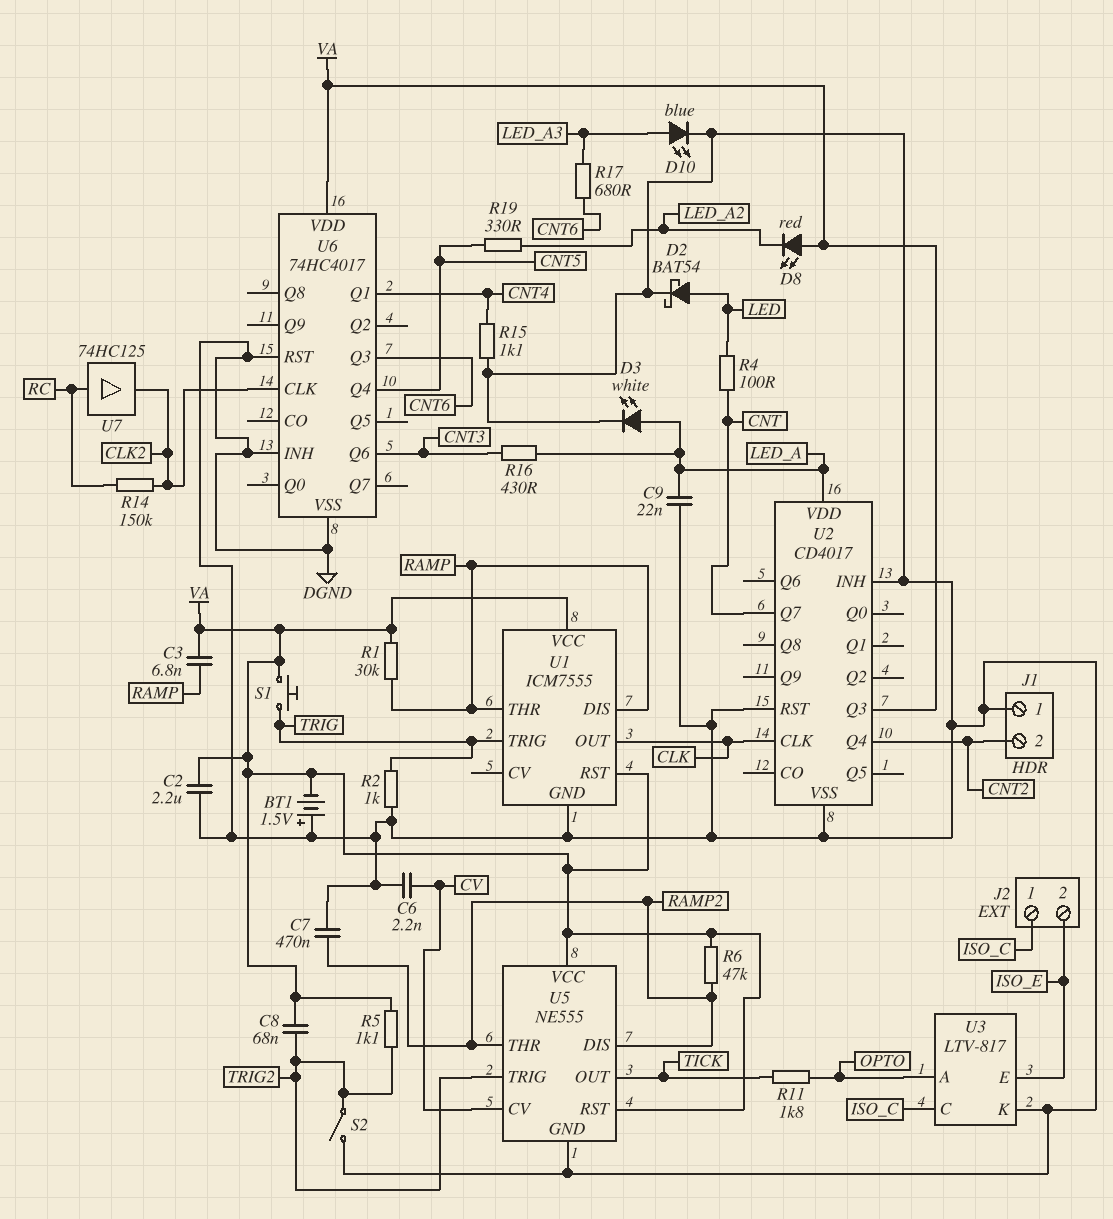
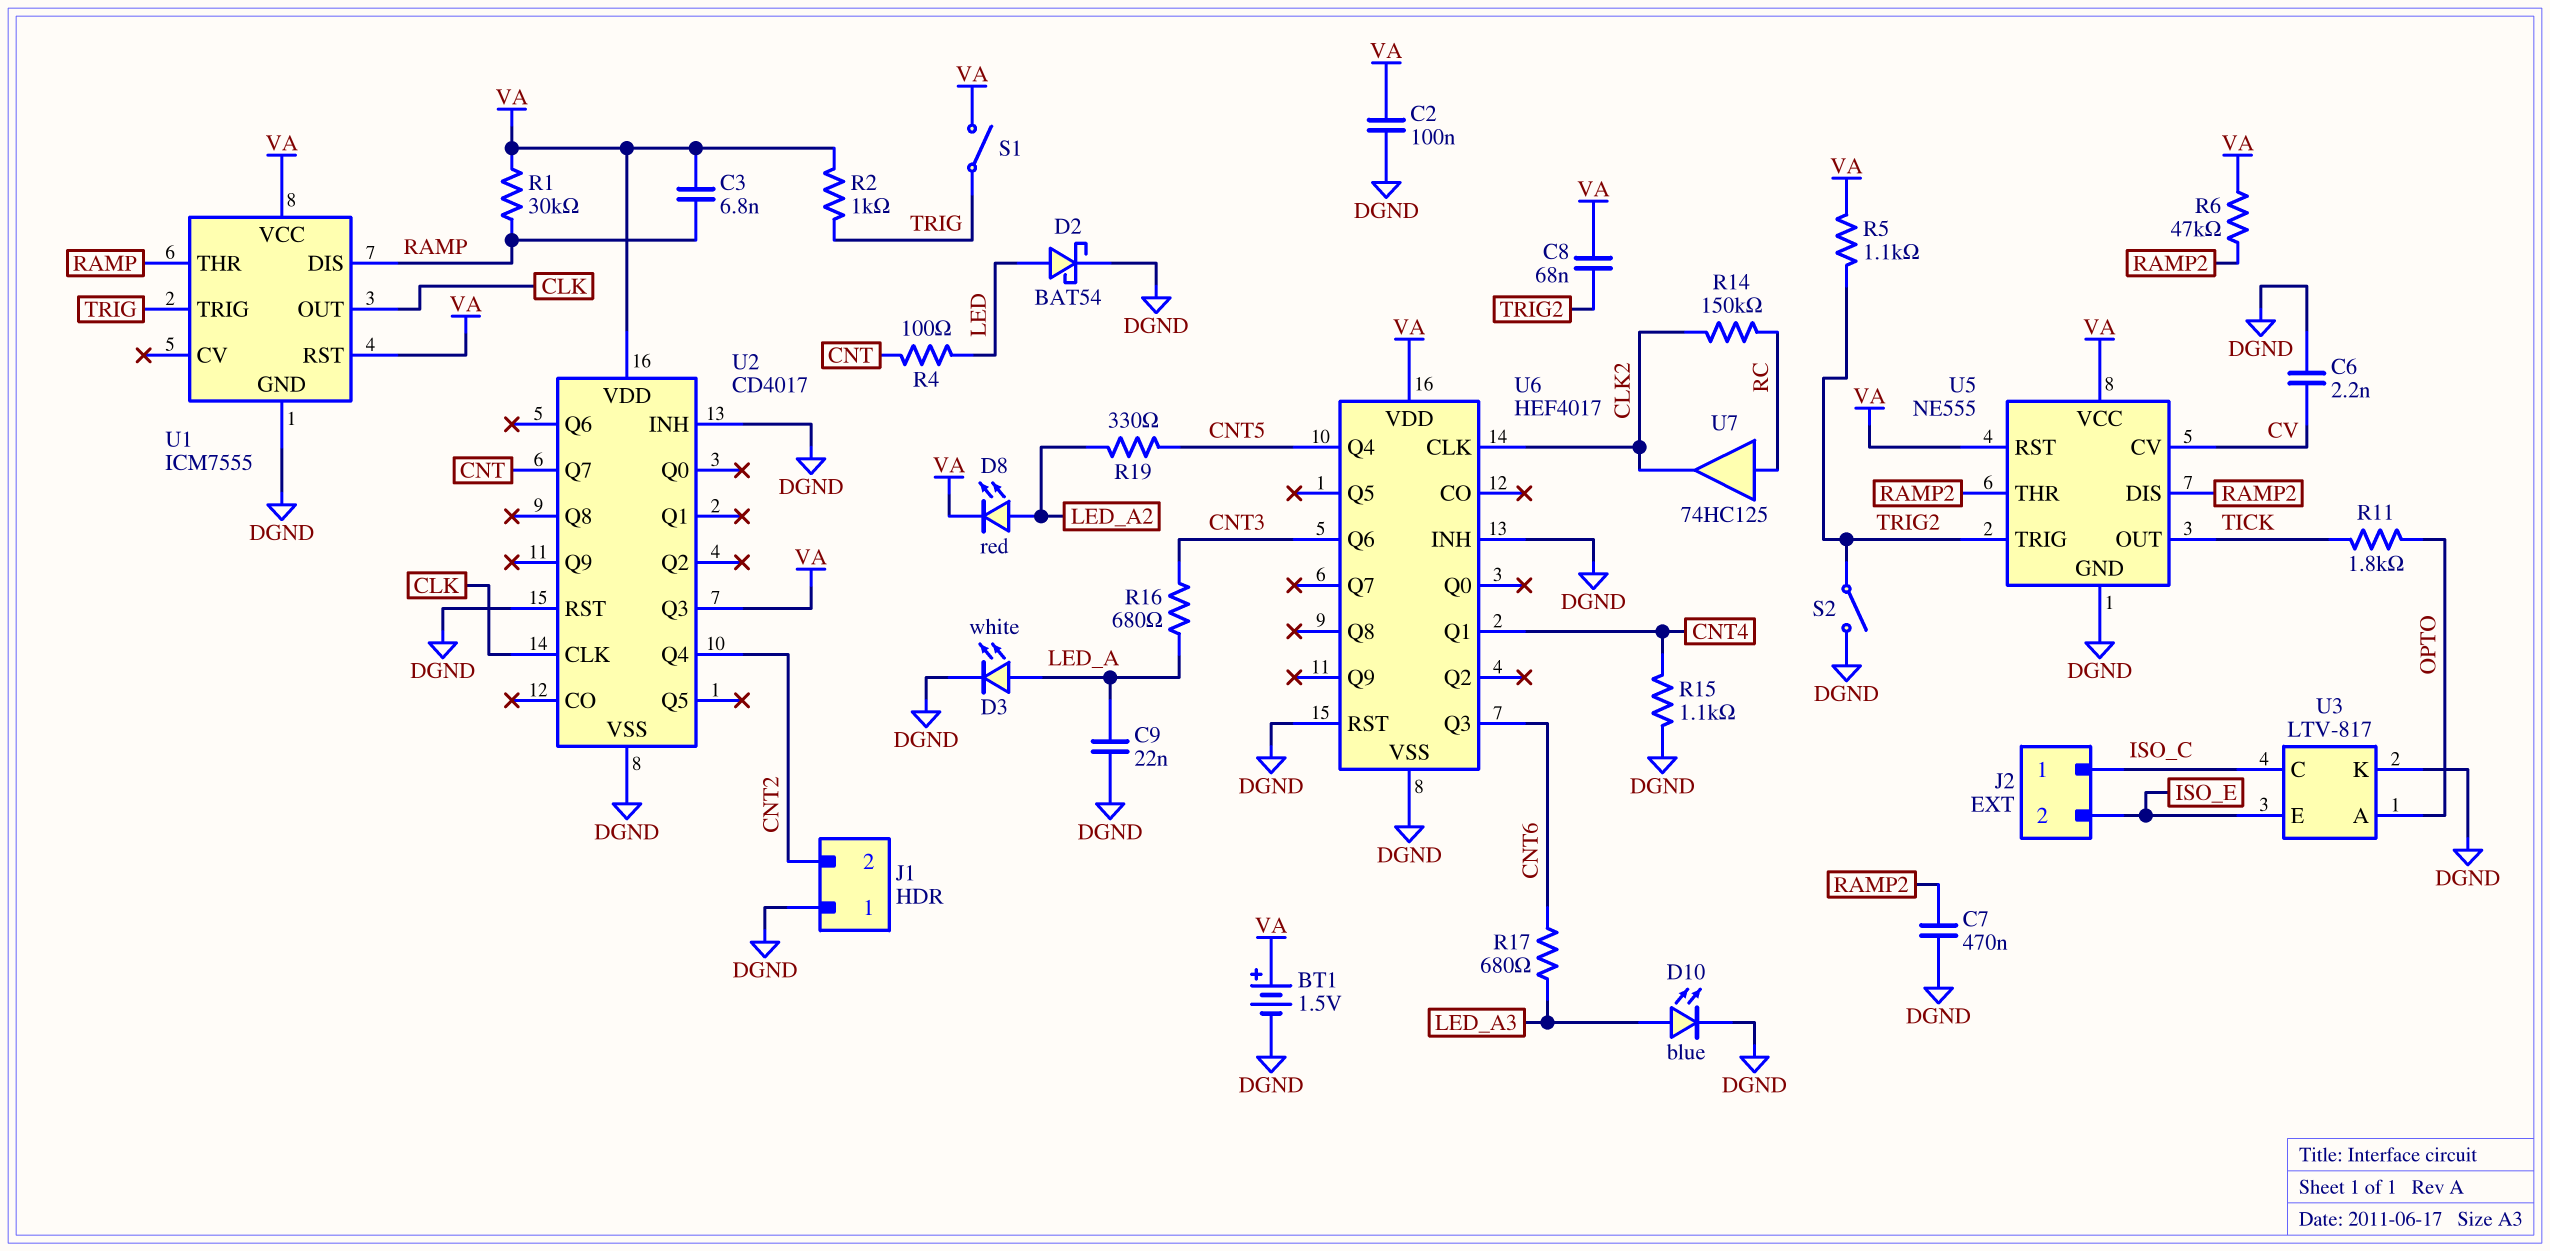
BT1: 1.5V (plus DGND, minus VA) -> 1.5V (plus VA, minus DGND)
C2: 2.2uF (DGND, VA) -> 100nF (DGND, VA)
D8: LED red (A VA, K LED_A2) -> LED red (A LED_A2, K VA)
R2: 1k (DGND, TRIG) -> 1k (TRIG, VA)
R16: 430 (CNT3, LED_A) -> 680 (CNT3, LED_A)
S1: button (TRIG, VA) -> switch (TRIG, VA)
U2 pin VDD: LED_A -> VA
U6: 74HC4017 -> HEF4017

